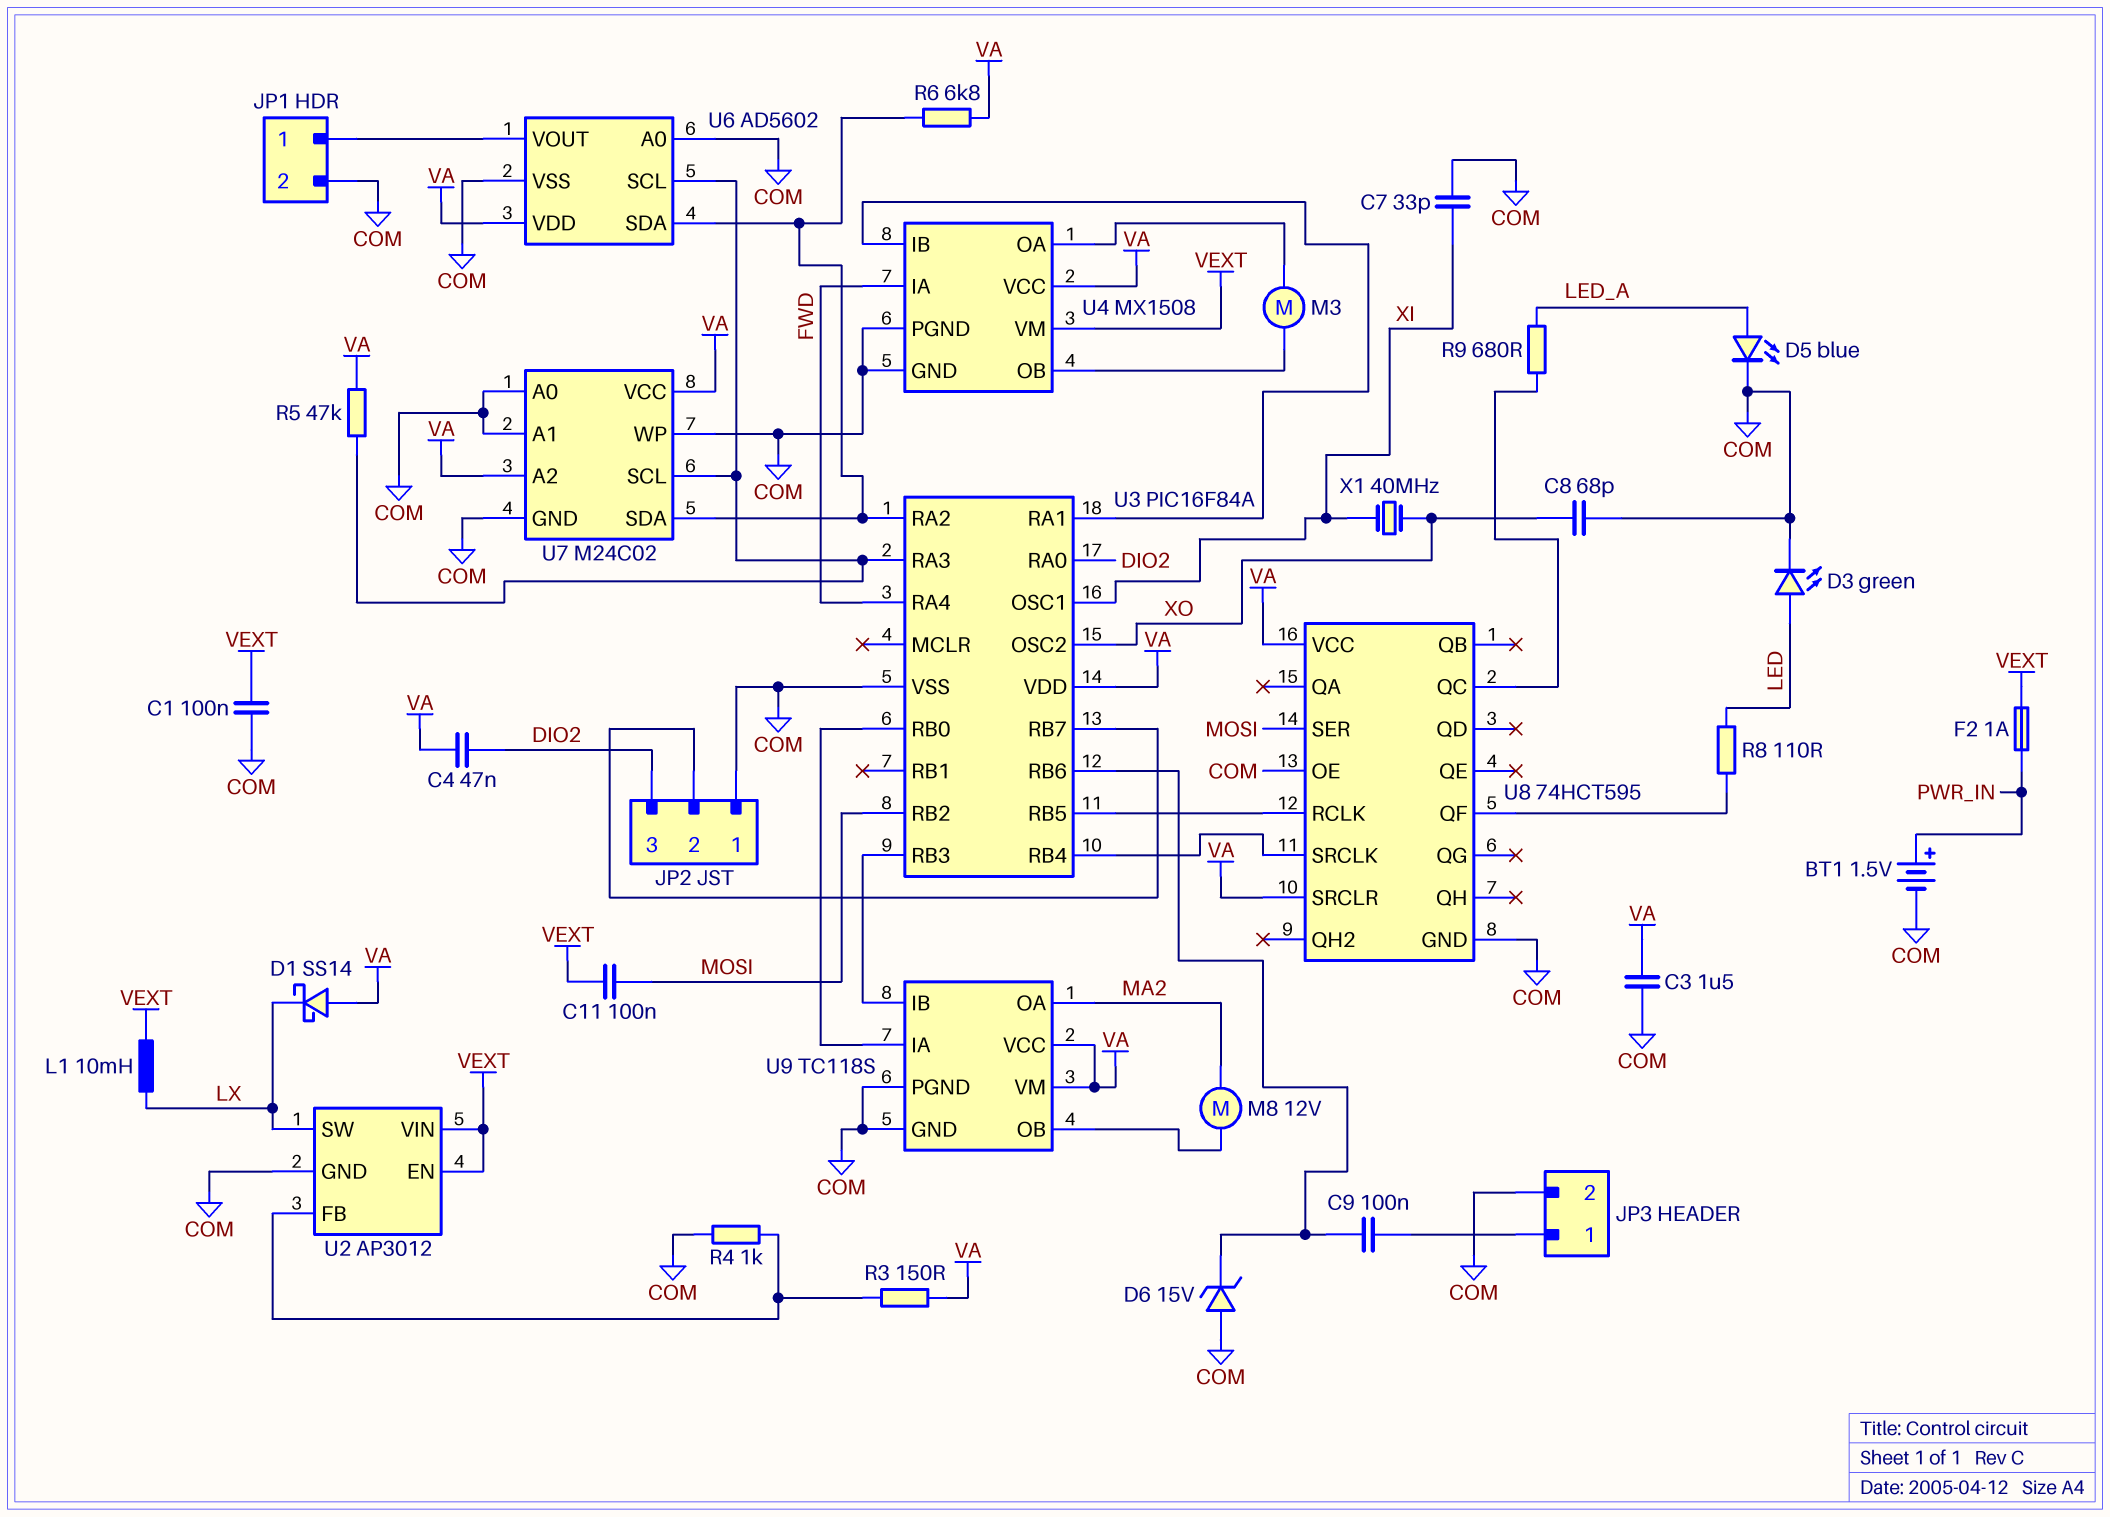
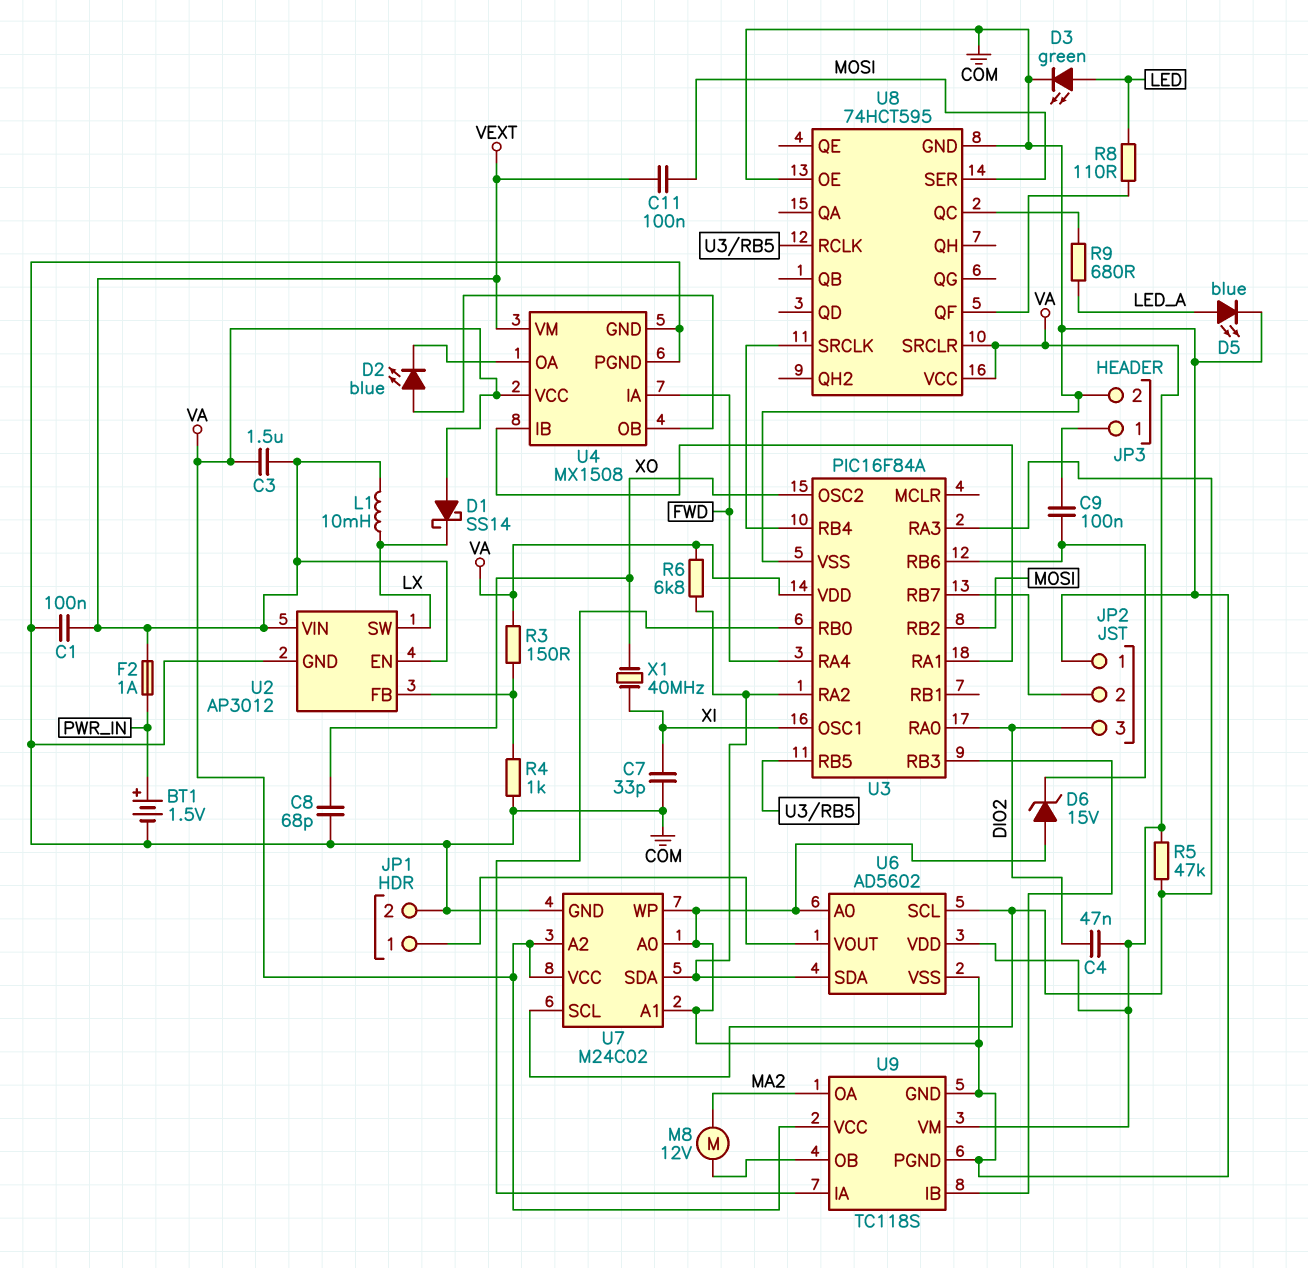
C3: 1.5uF (COM, VA) -> 1.5uF (VA, VEXT)
D2: none -> LED blue (A U4/OB, K U4/OA)
M3: motor (U4/OA, U4/OB) -> none

